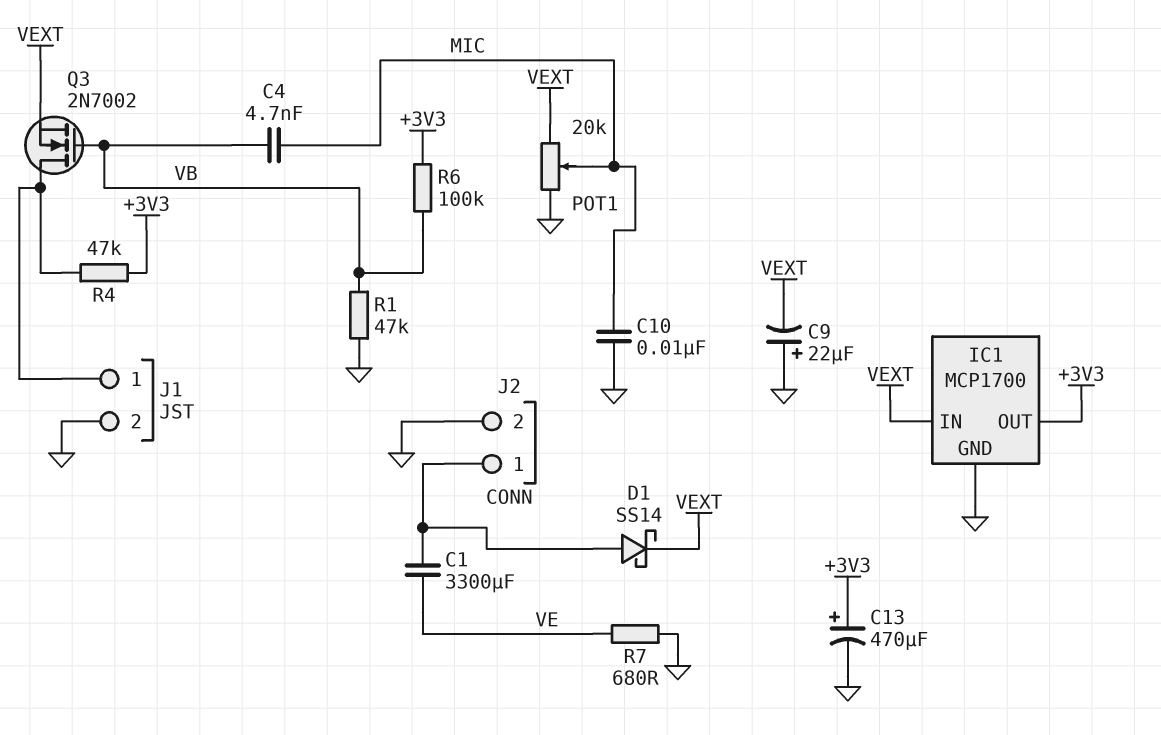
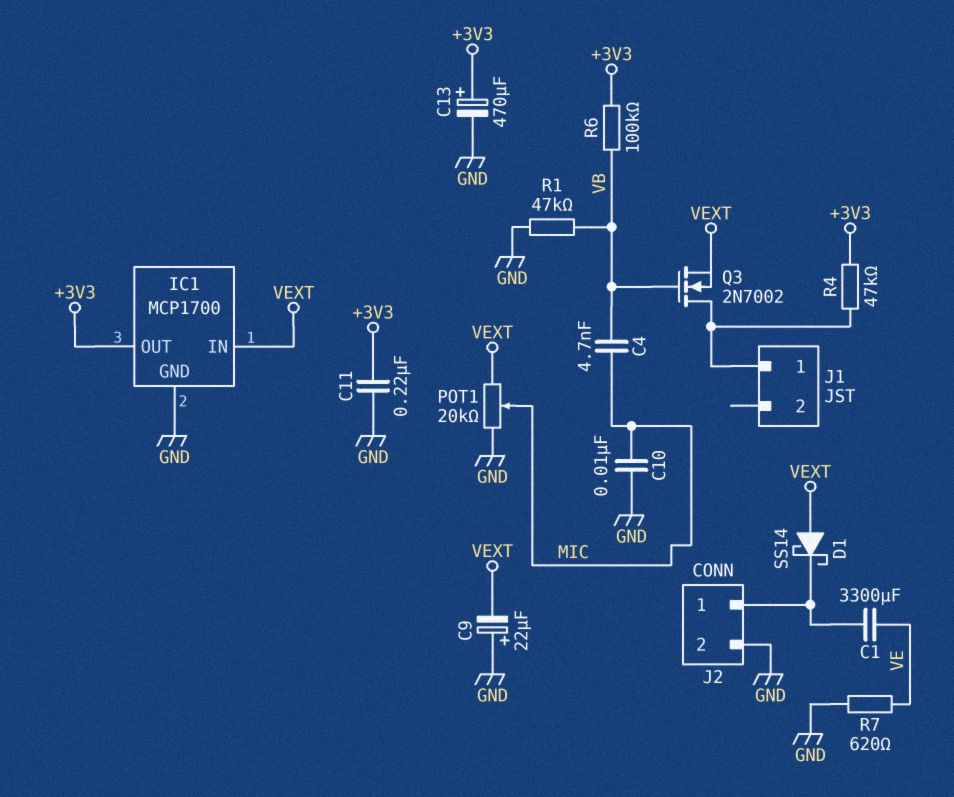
C11: none -> 220nF (+3V3, GND)
D1: schottky SS14 (A J2/1, K VEXT) -> schottky SS14 (A VEXT, K J2/1)
J1 pin 2: GND -> none
R7: 680 (GND, VE) -> 620 (GND, VE)

